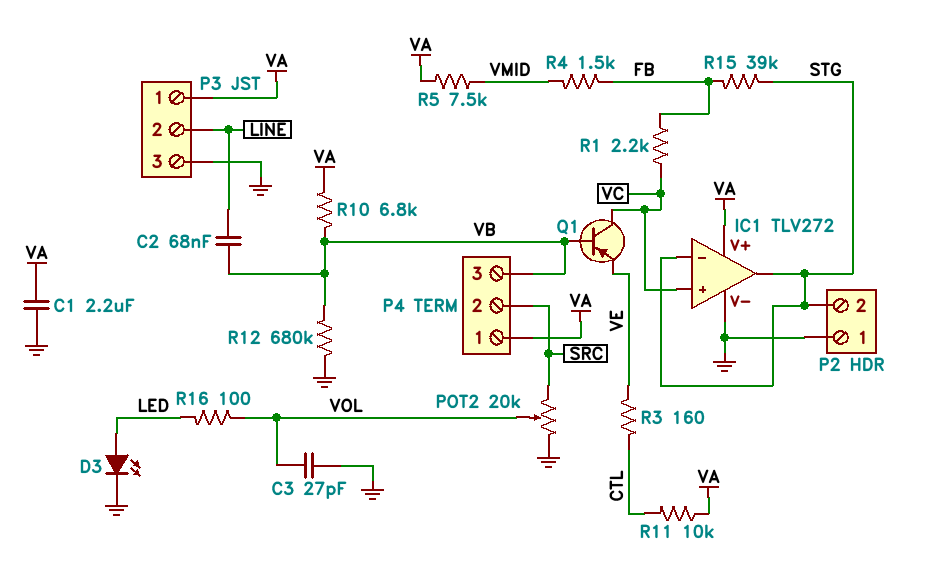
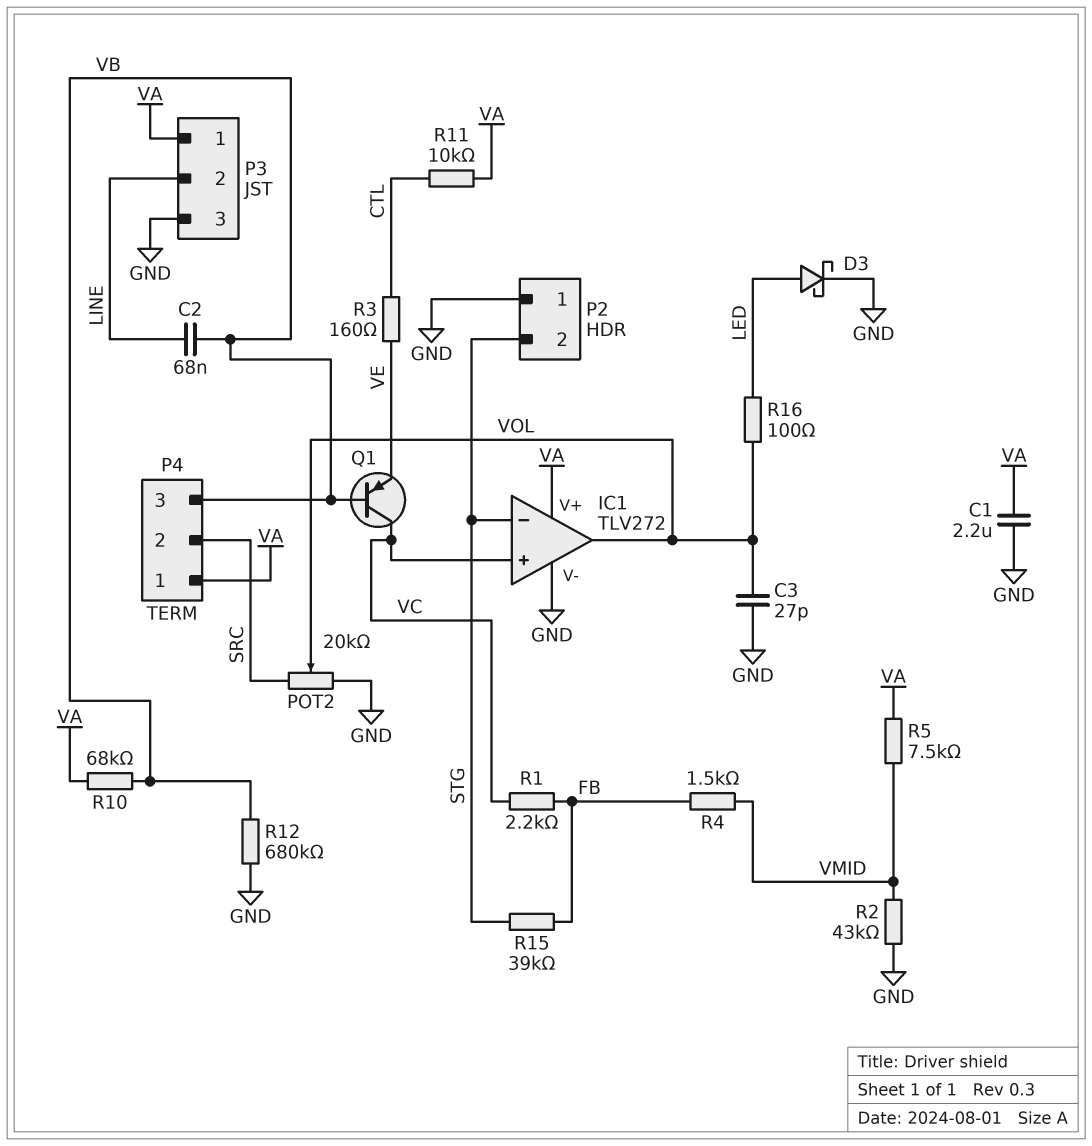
D3: LED (A LED, K GND) -> schottky (A LED, K GND)
IC1 pin out: STG -> VOL
R2: none -> 43k (GND, VMID)
R10: 6.8k (VA, VB) -> 68k (VA, VB)

